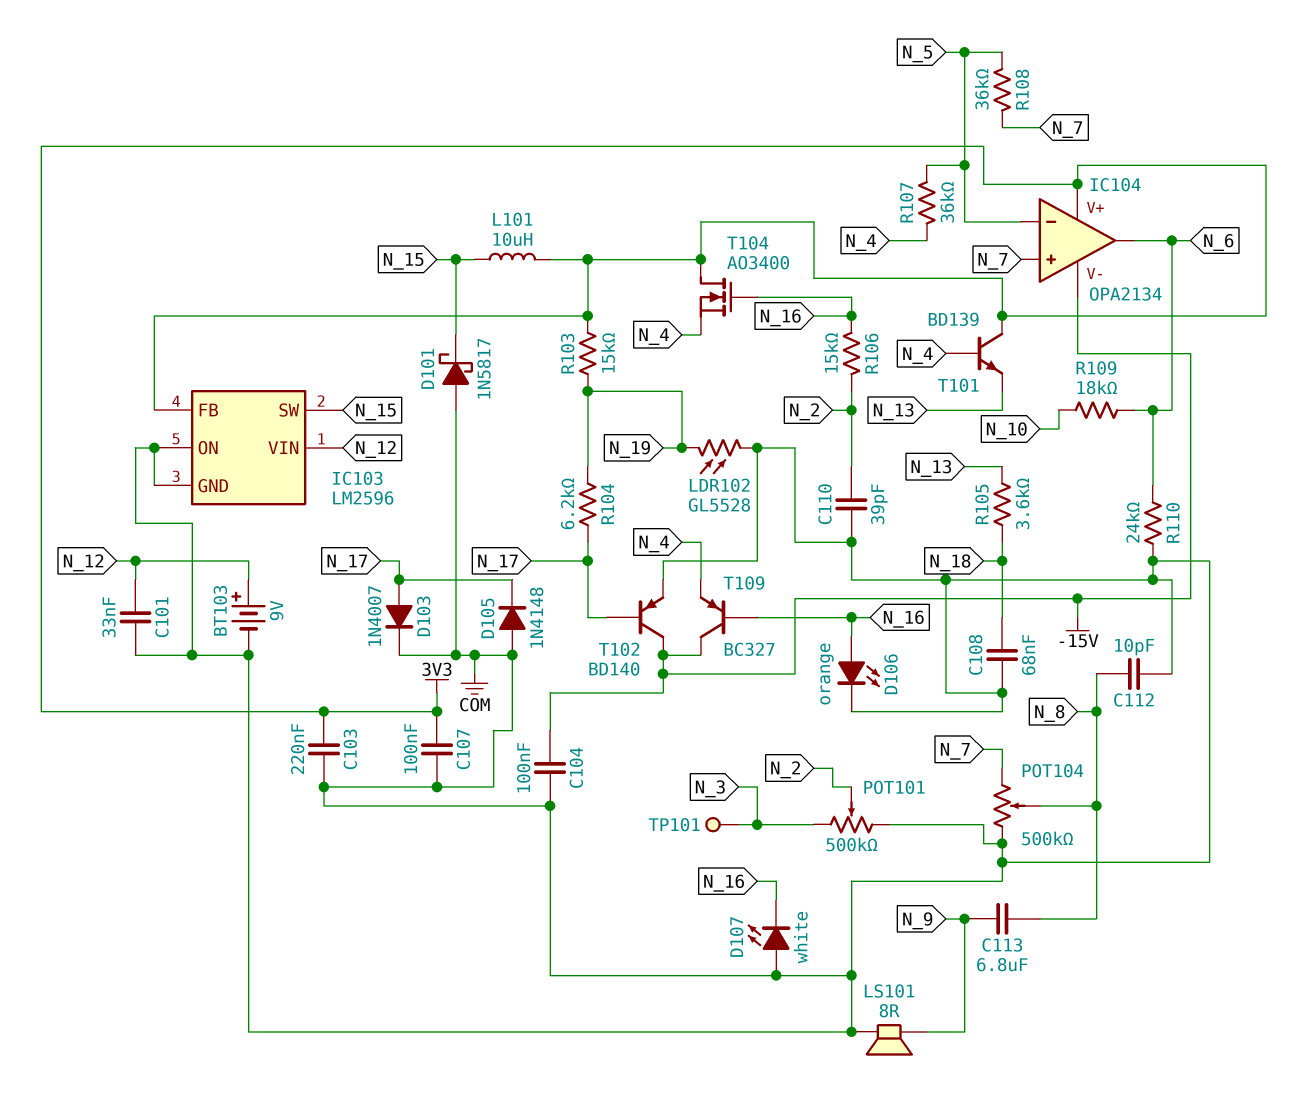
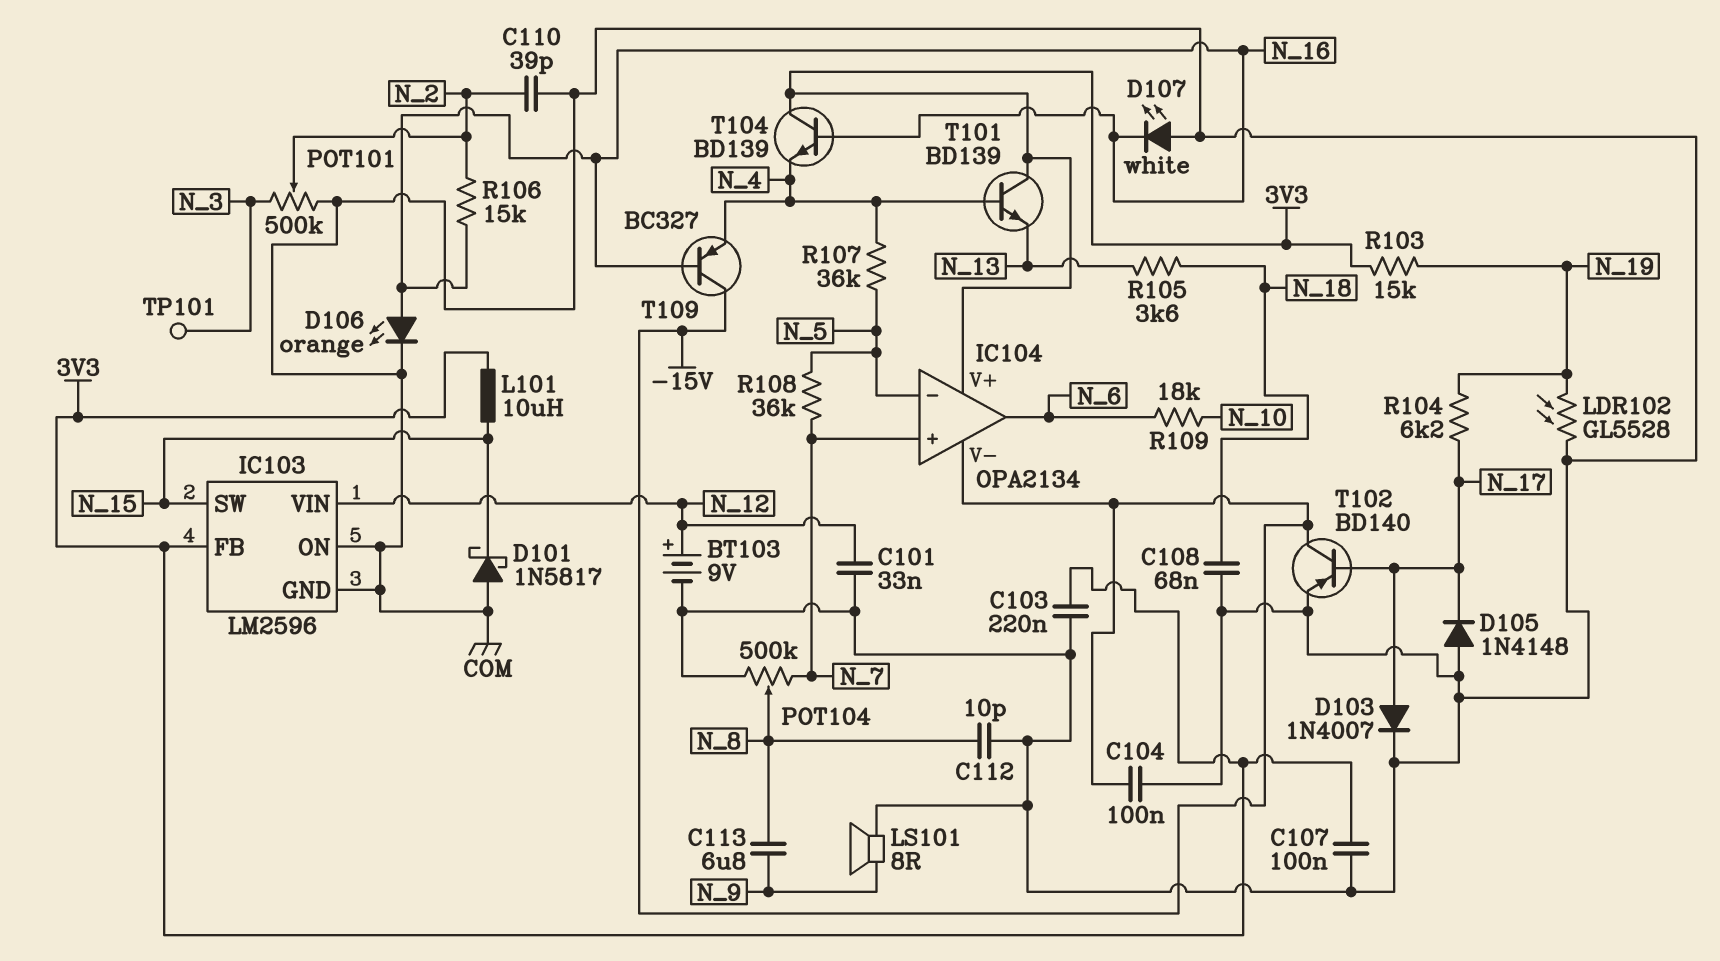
R110: 24k (COM, N_6) -> none
T104: NMOS AO3400 (G N_16, D 3V3, S N_4) -> NPN BD139 (B N_16, C 3V3, E N_4)

